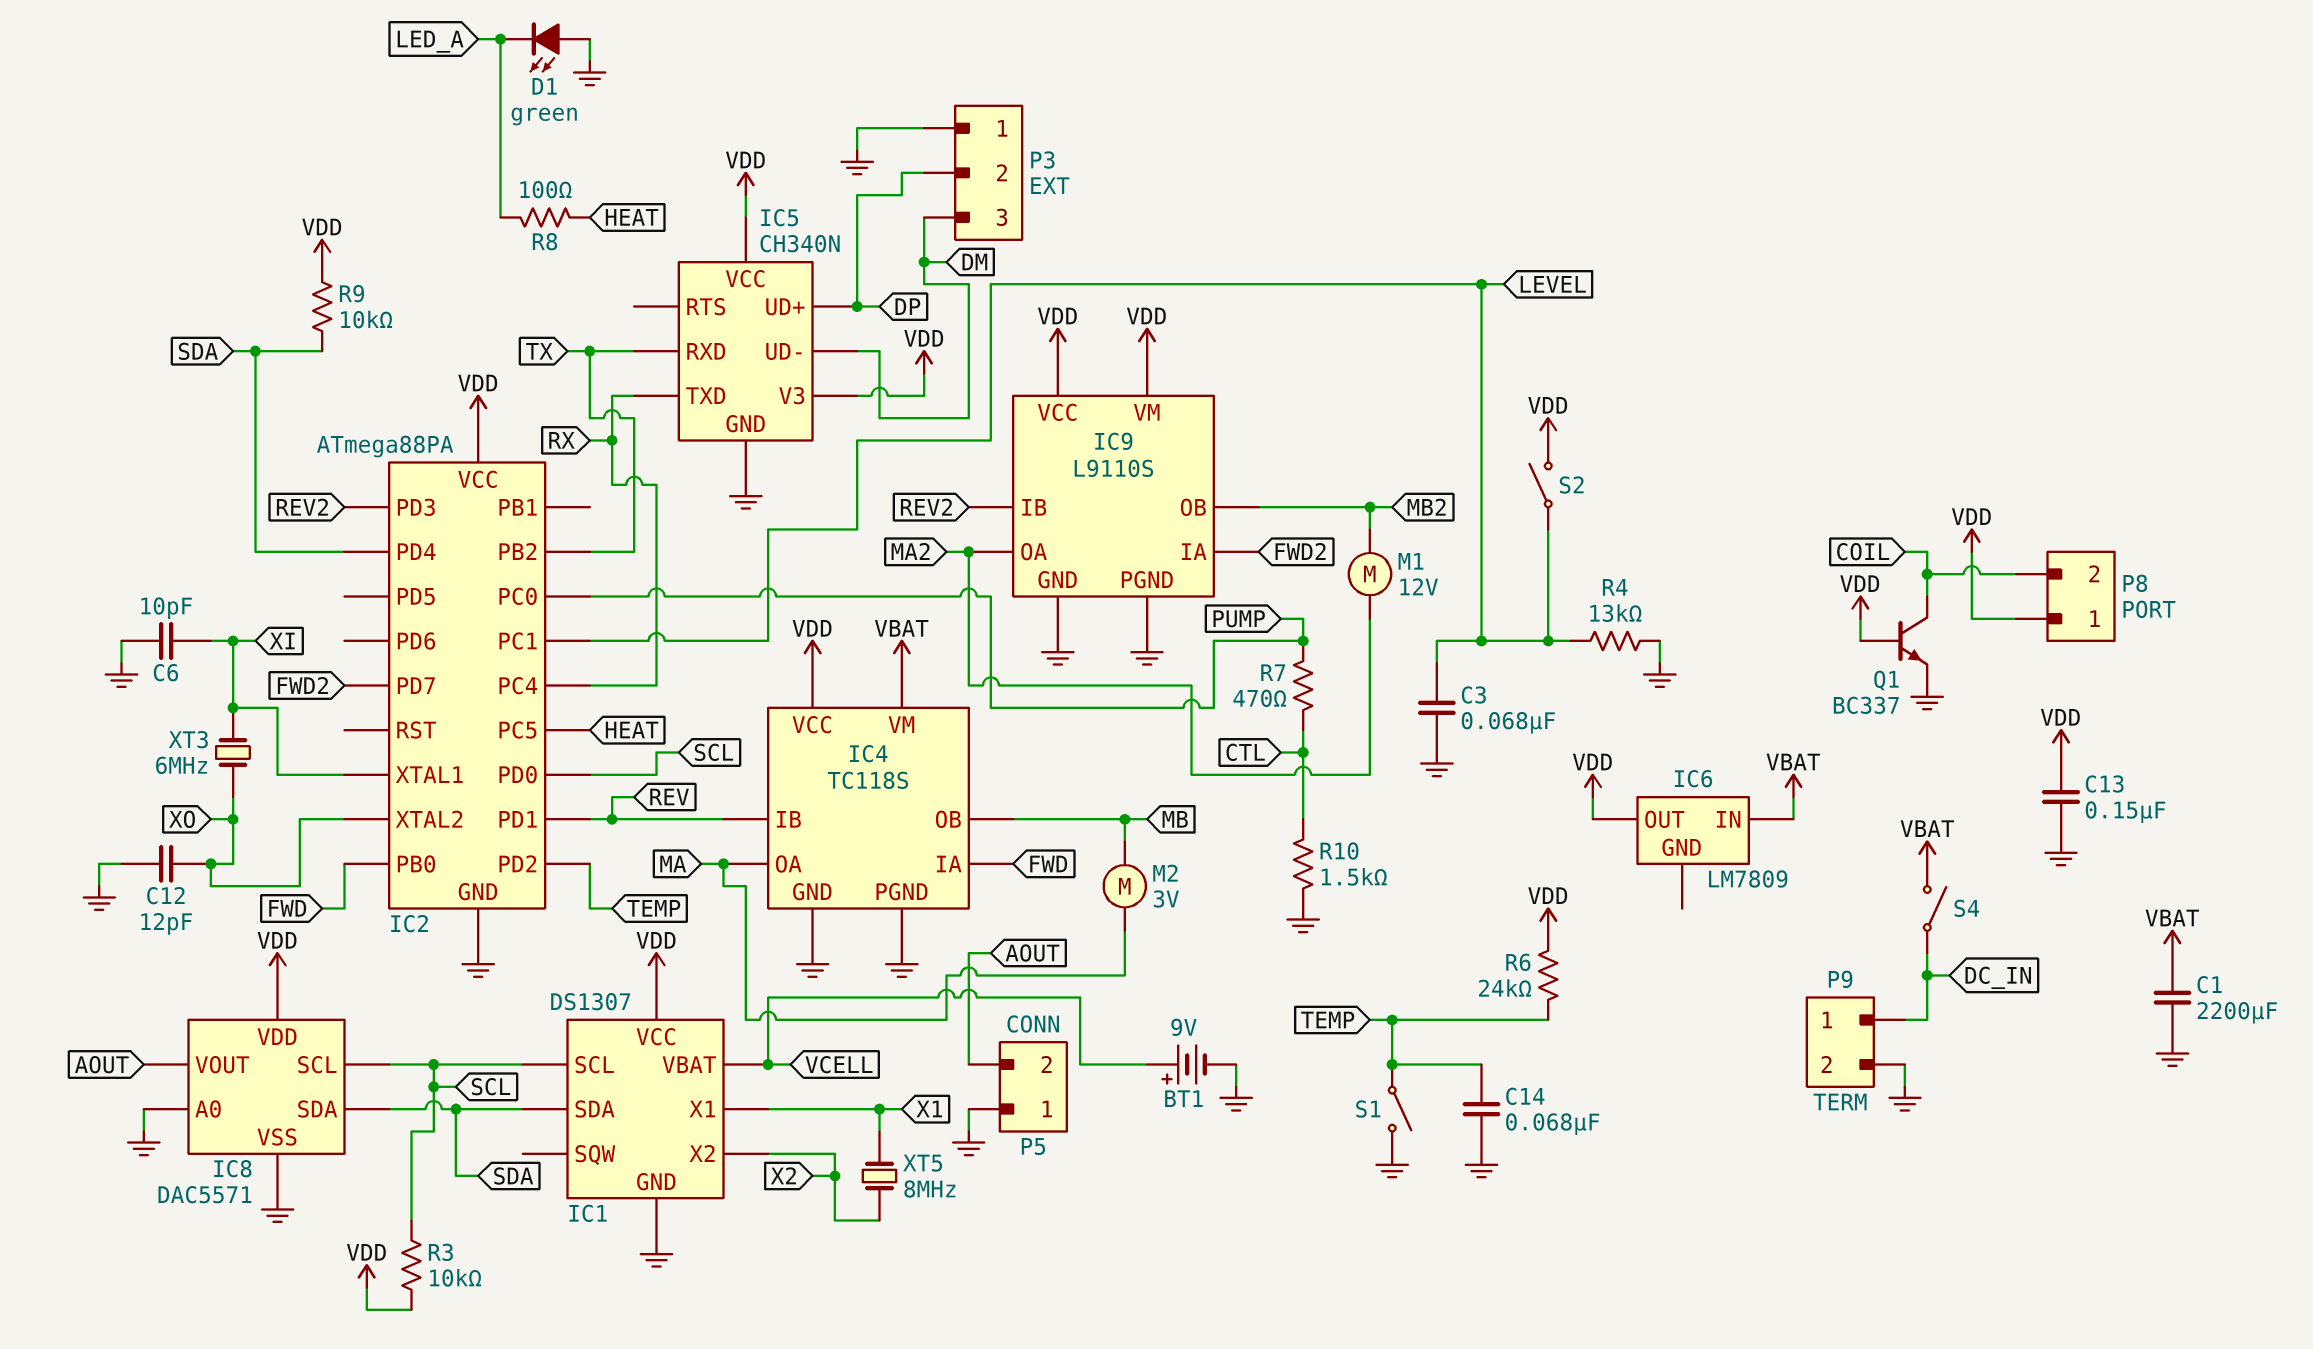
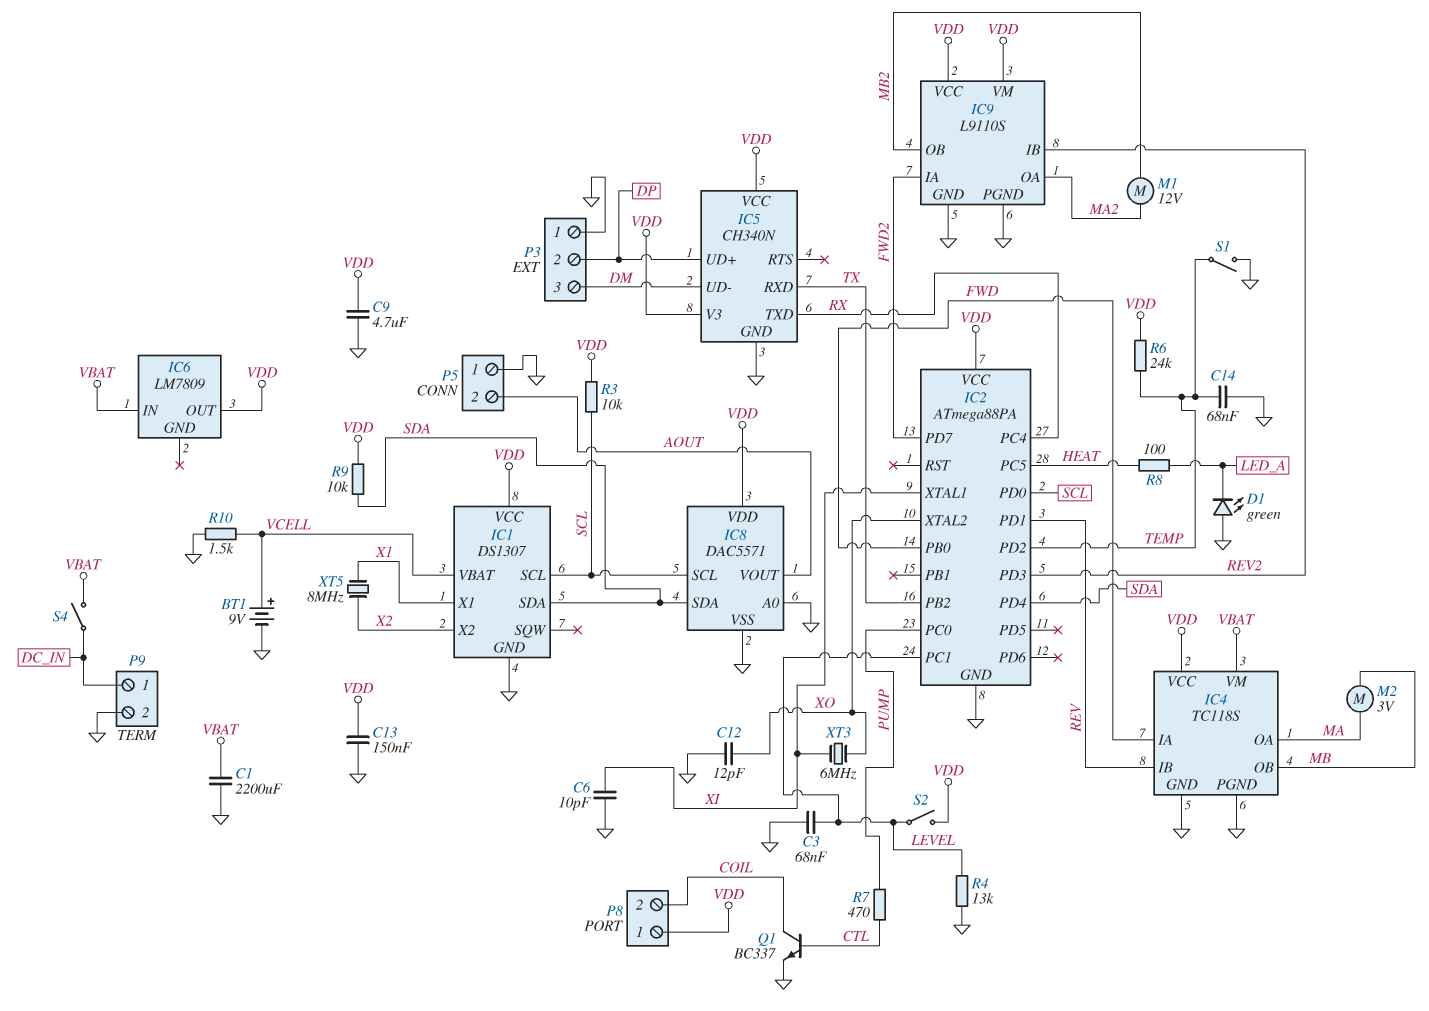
C9: none -> 4.7uF (GND, VDD)
Q1: NPN BC337 (B VDD, C COIL, E GND) -> NPN BC337 (B CTL, C COIL, E GND)
R10: 1.5k (CTL, GND) -> 1.5k (GND, VCELL)

